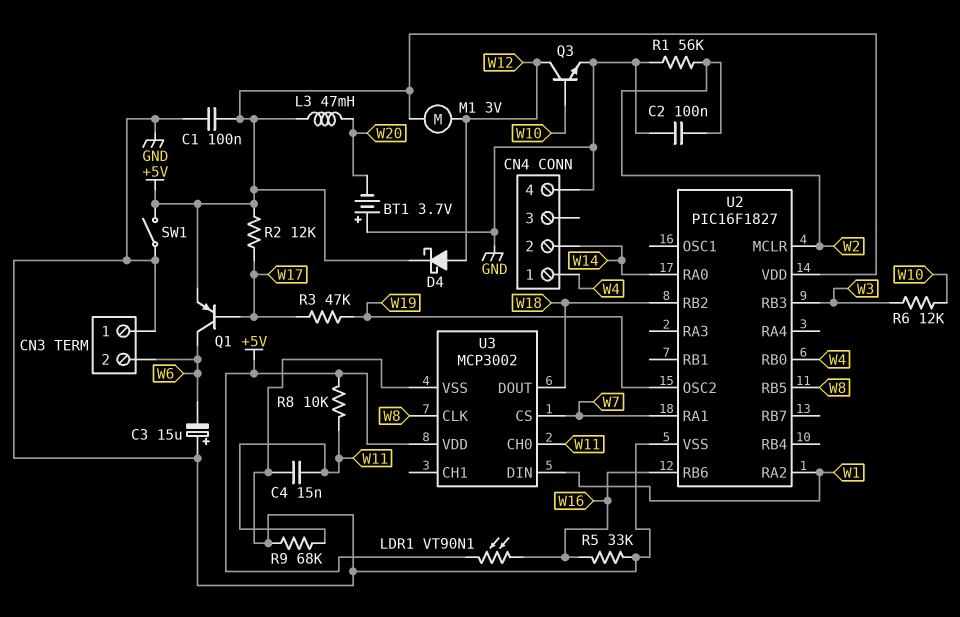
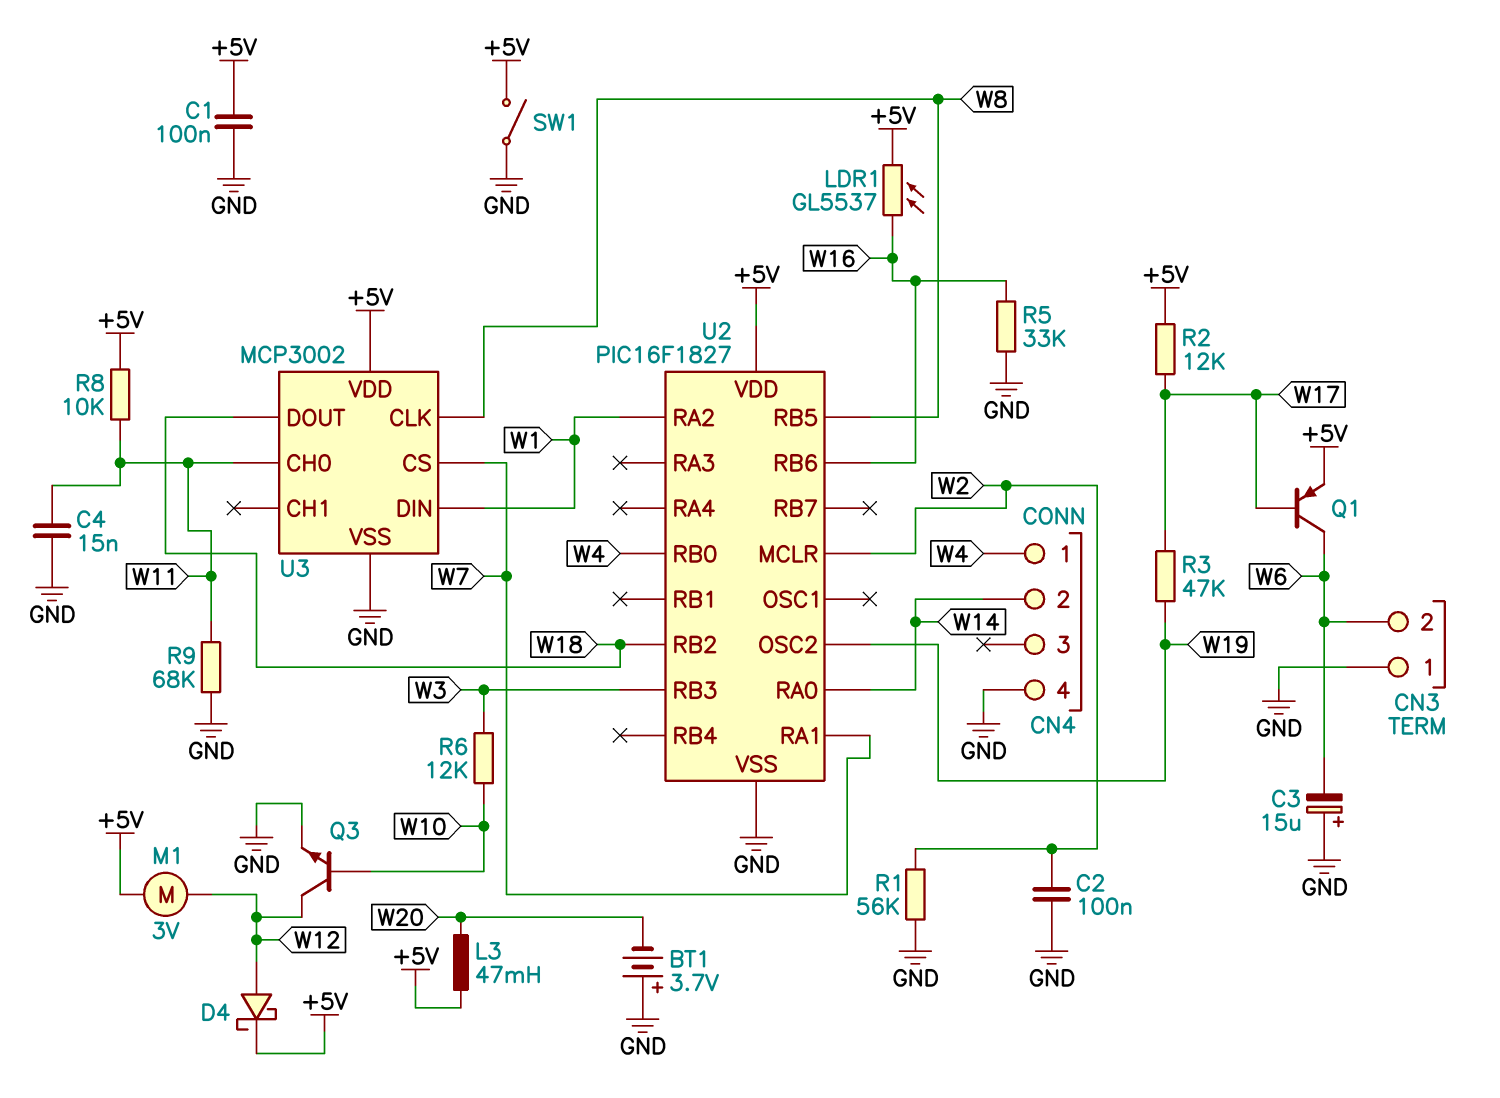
LDR1: VT90N1 (+5V, W16) -> GL5537 (+5V, W16)

